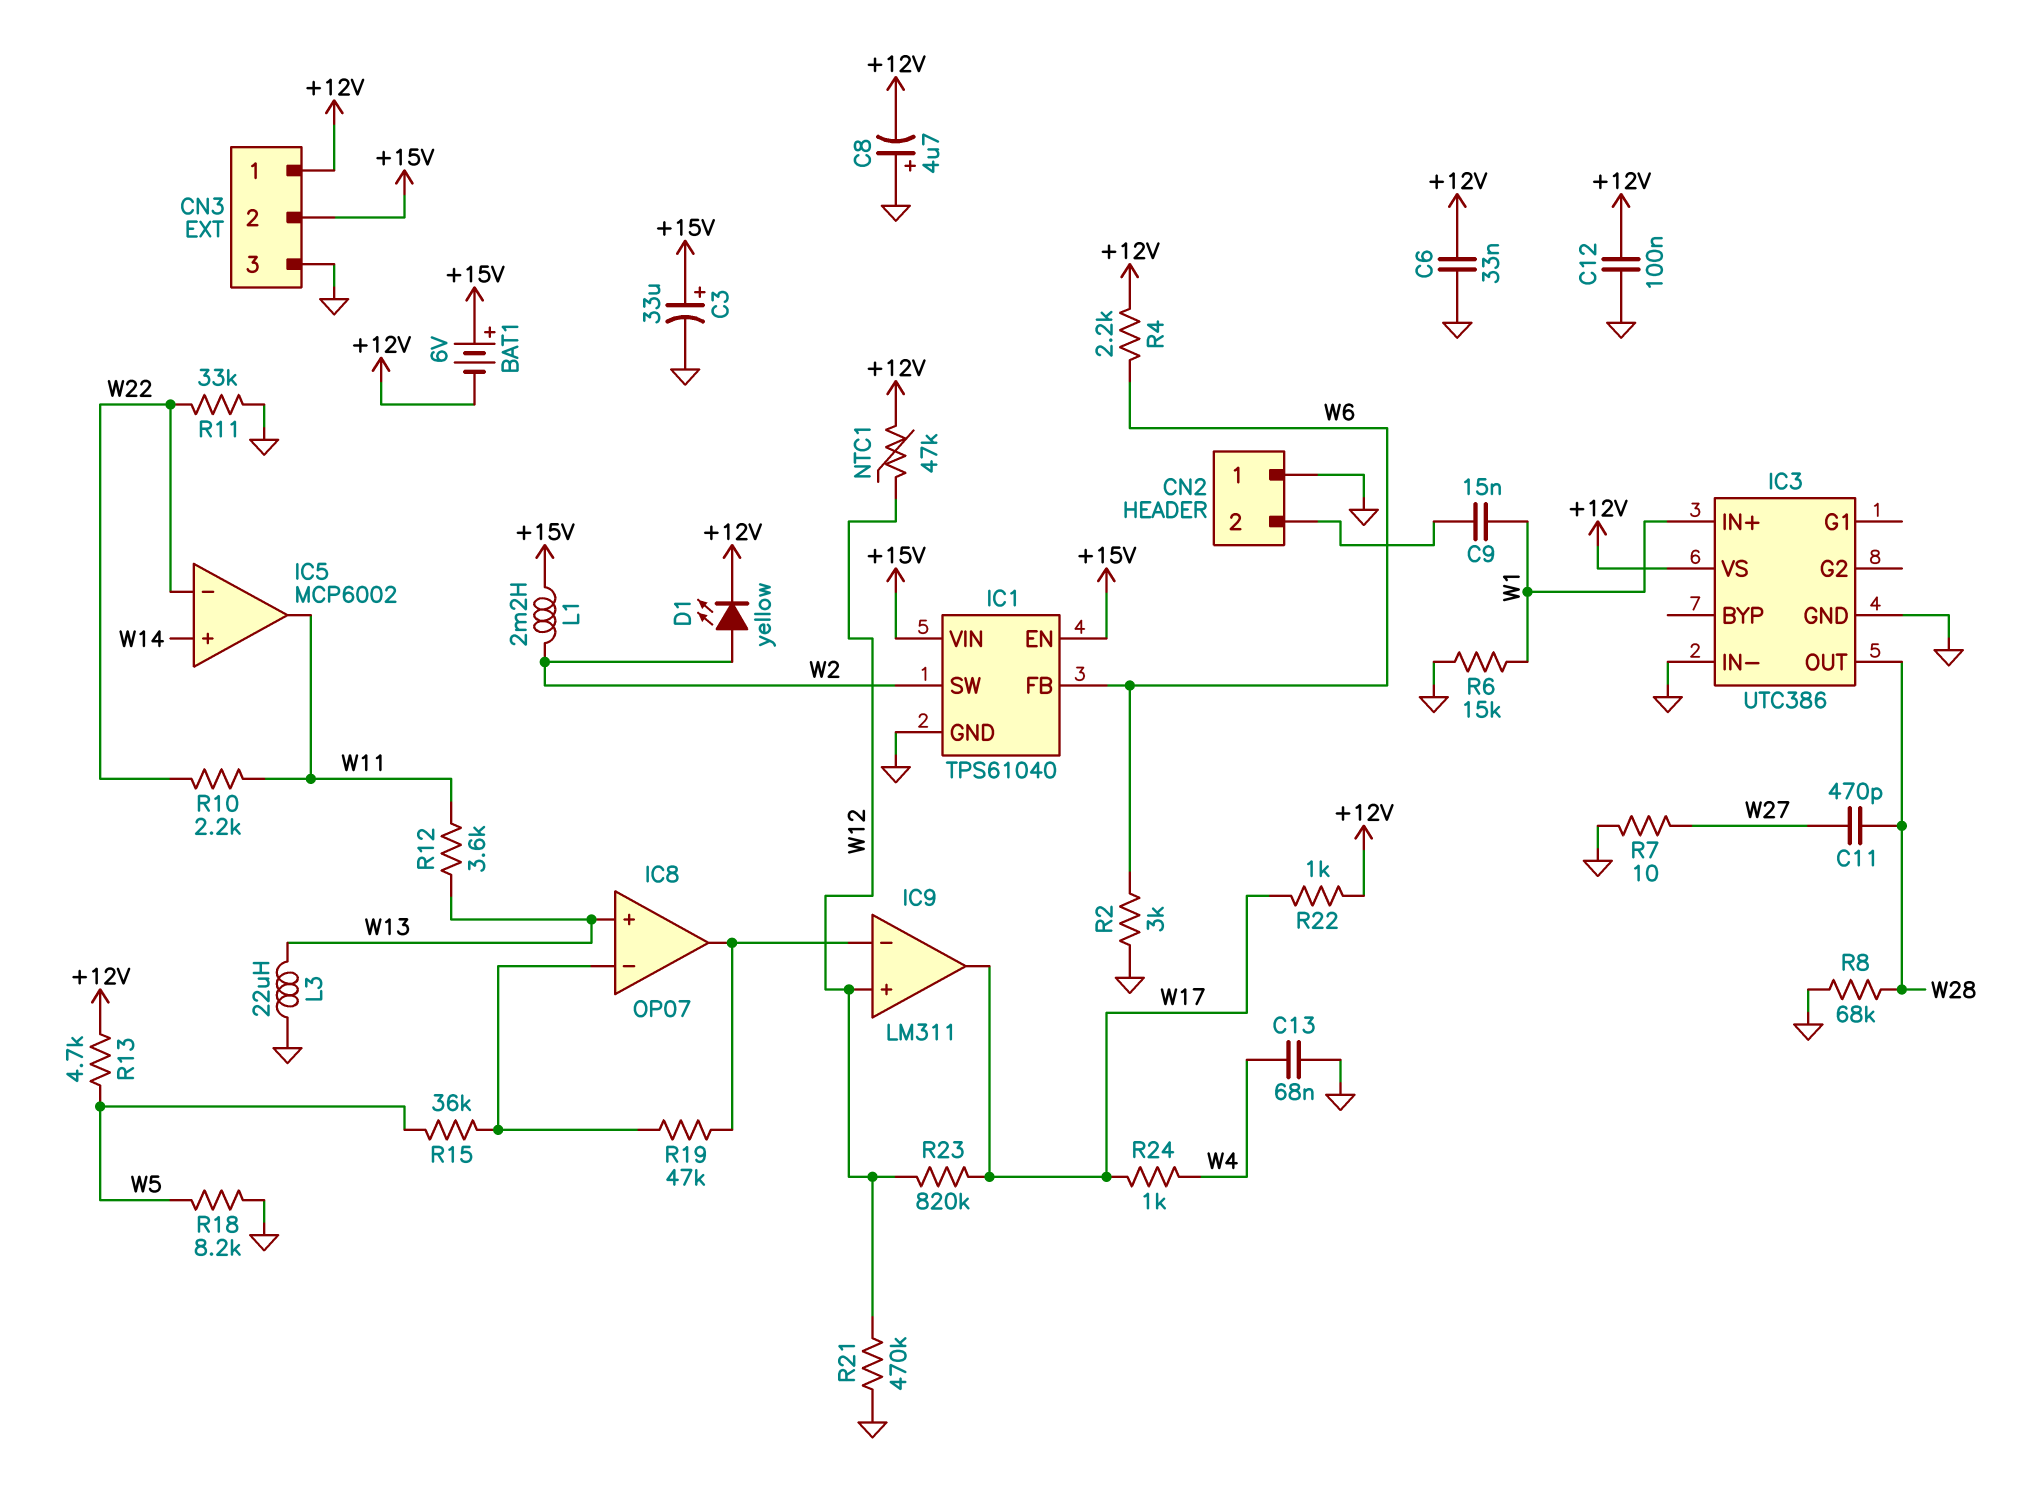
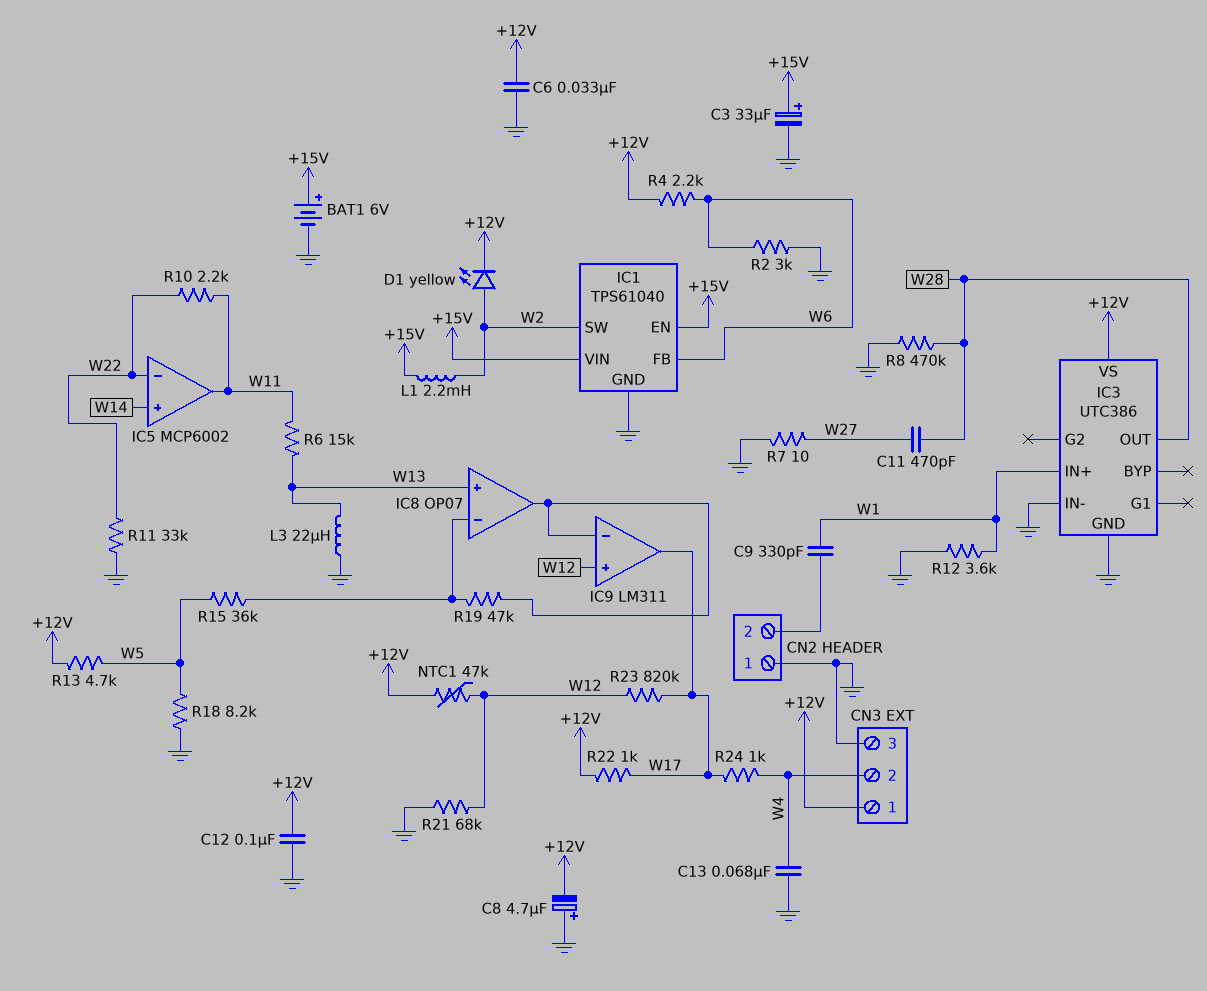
BAT1: 6V (plus +15V, minus +12V) -> 6V (plus +15V, minus GND)
C9: 15nF (CN2/2, W1) -> 330pF (CN2/2, W1)
CN3 pin 2: +15V -> W4
R6: 15k (GND, W1) -> 15k (W11, W13)
R8: 68k (GND, W28) -> 470k (GND, W28)
R12: 3.6k (W11, W13) -> 3.6k (GND, W1)
R21: 470k (GND, W12) -> 68k (GND, W12)

